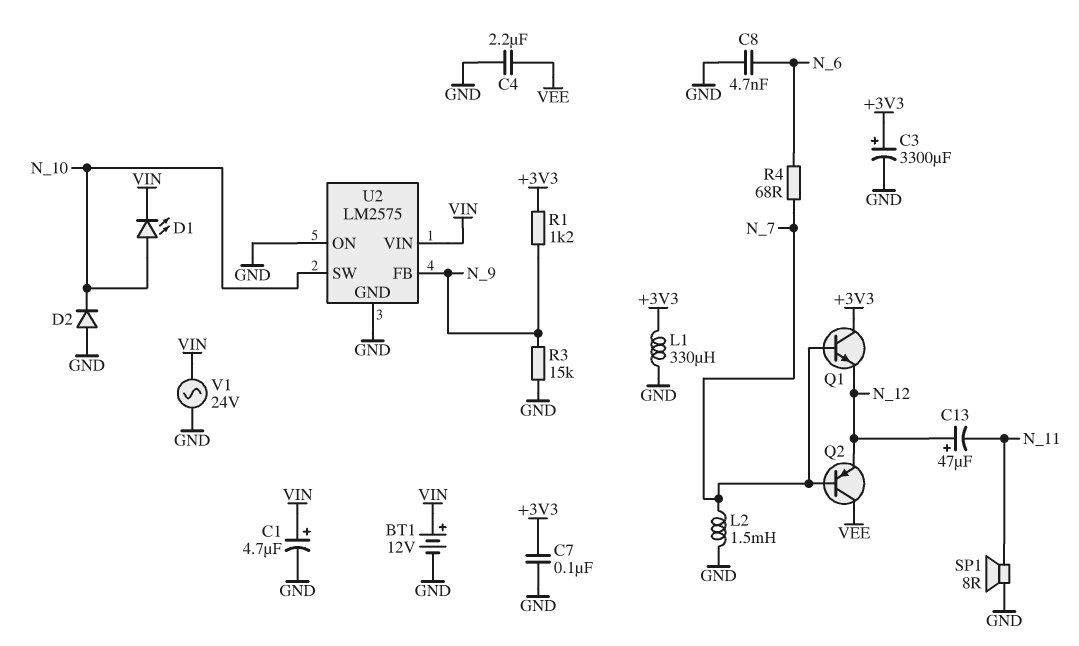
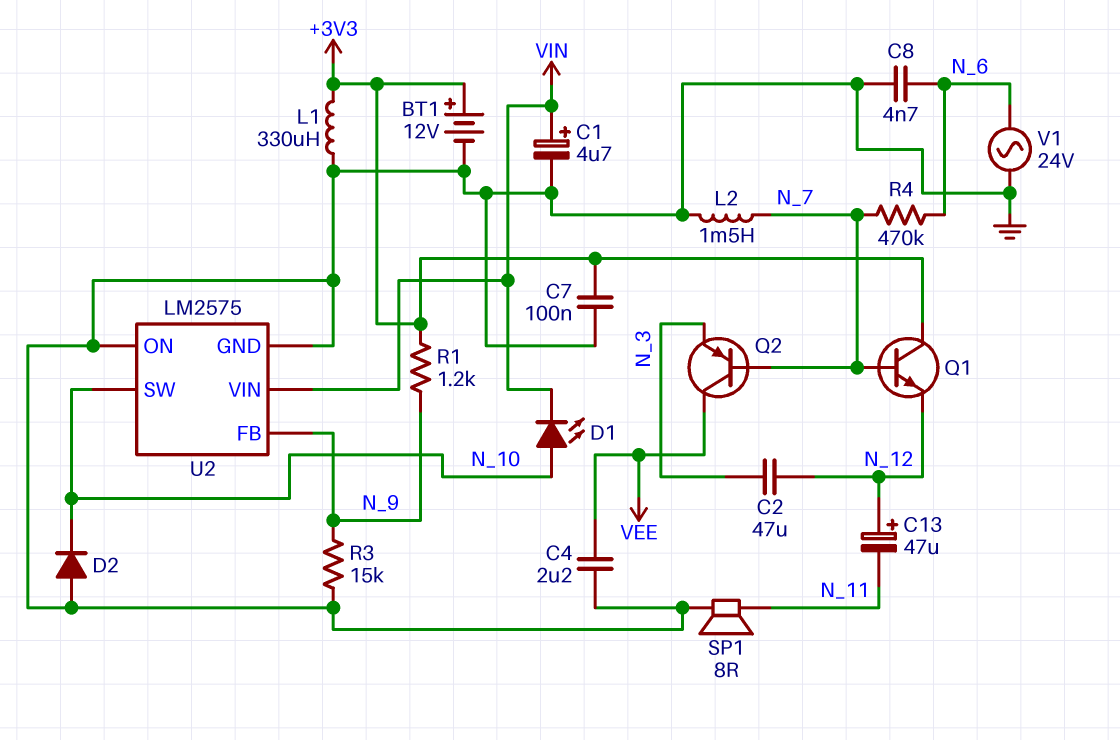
BT1: 12V (plus VIN, minus GND) -> 12V (plus +3V3, minus GND)
C2: none -> 47uF (N_3, N_12)
C3: 3300uF (plus +3V3, minus GND) -> none
Q2: PNP (B N_7, C VEE, E N_12) -> PNP (B N_7, C VEE, E N_3)
R4: 68 (N_6, N_7) -> 470k (N_6, N_7)
V1: AC 24V (GND, VIN) -> AC 24V (GND, N_6)

